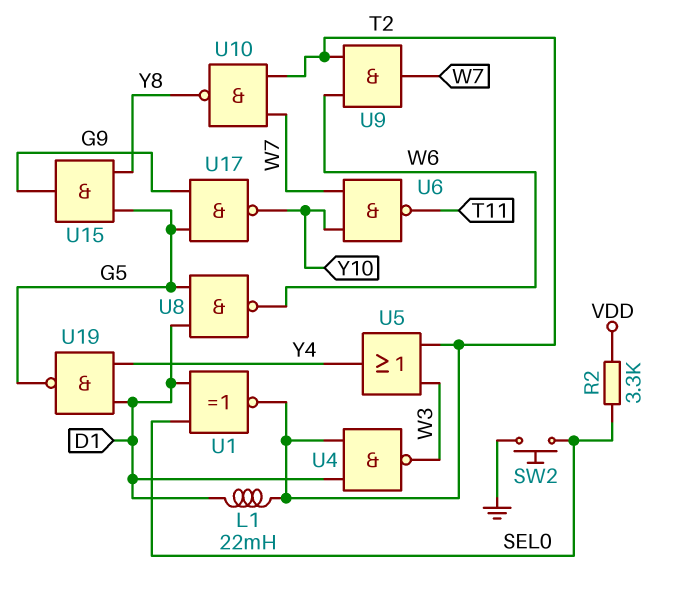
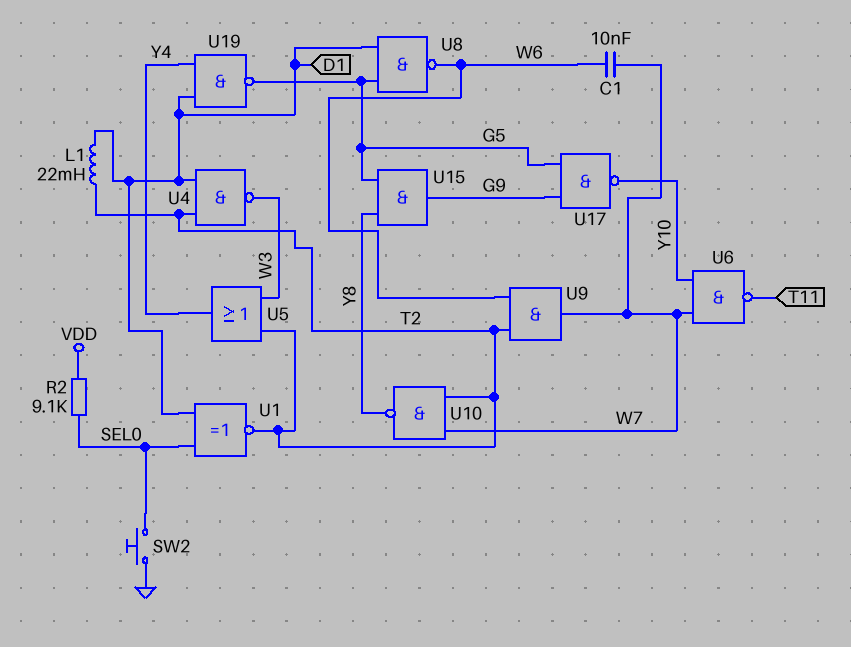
C1: none -> 10nF (W6, W7)
R2: 3.3k (SEL0, VDD) -> 9.1k (SEL0, VDD)

